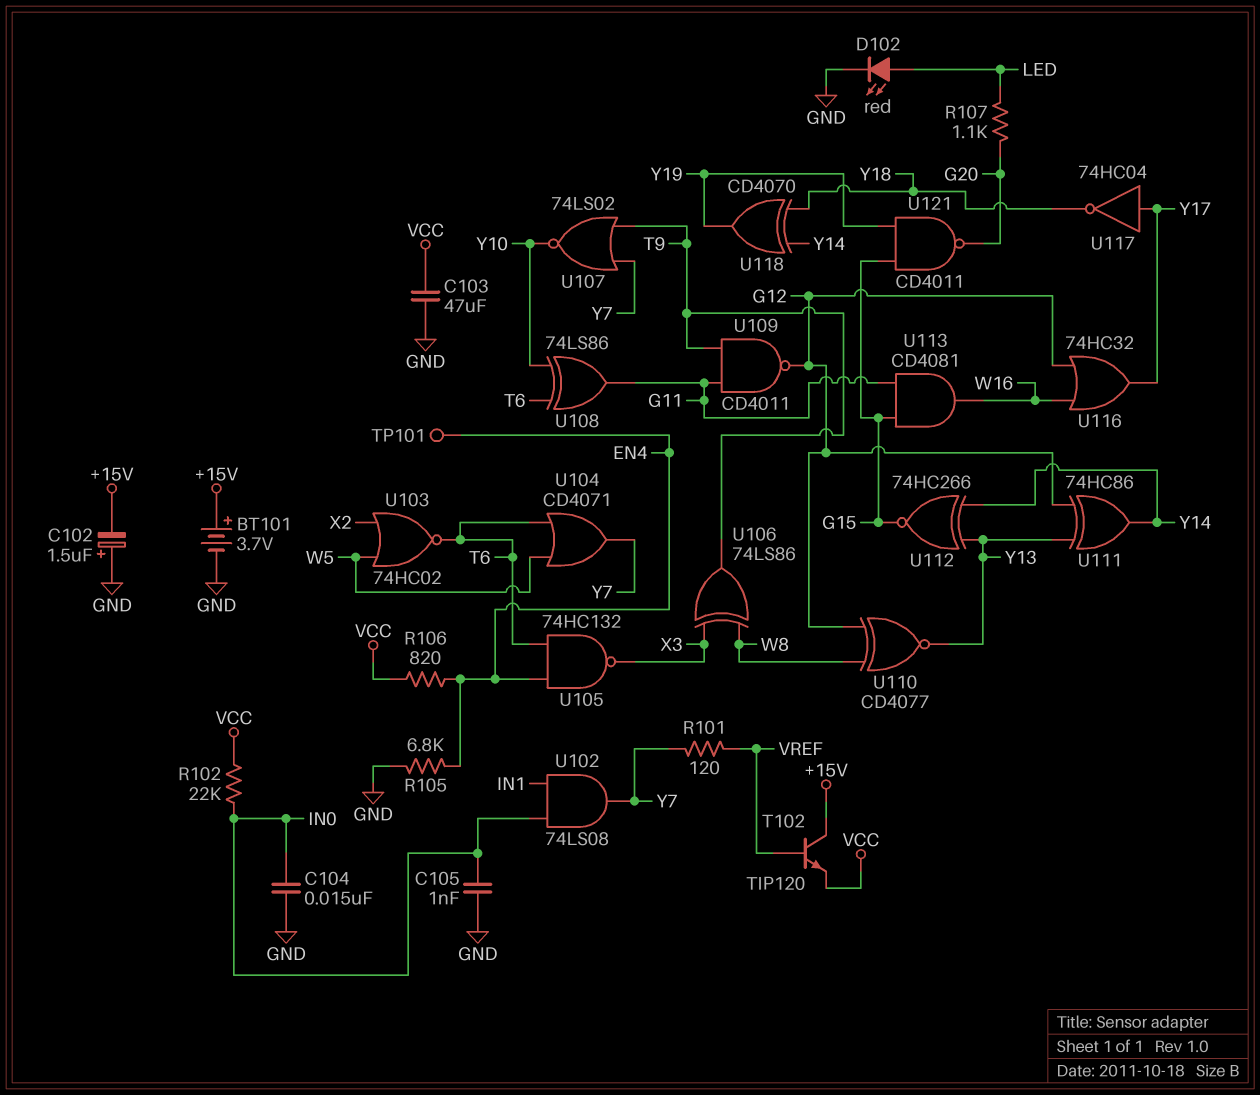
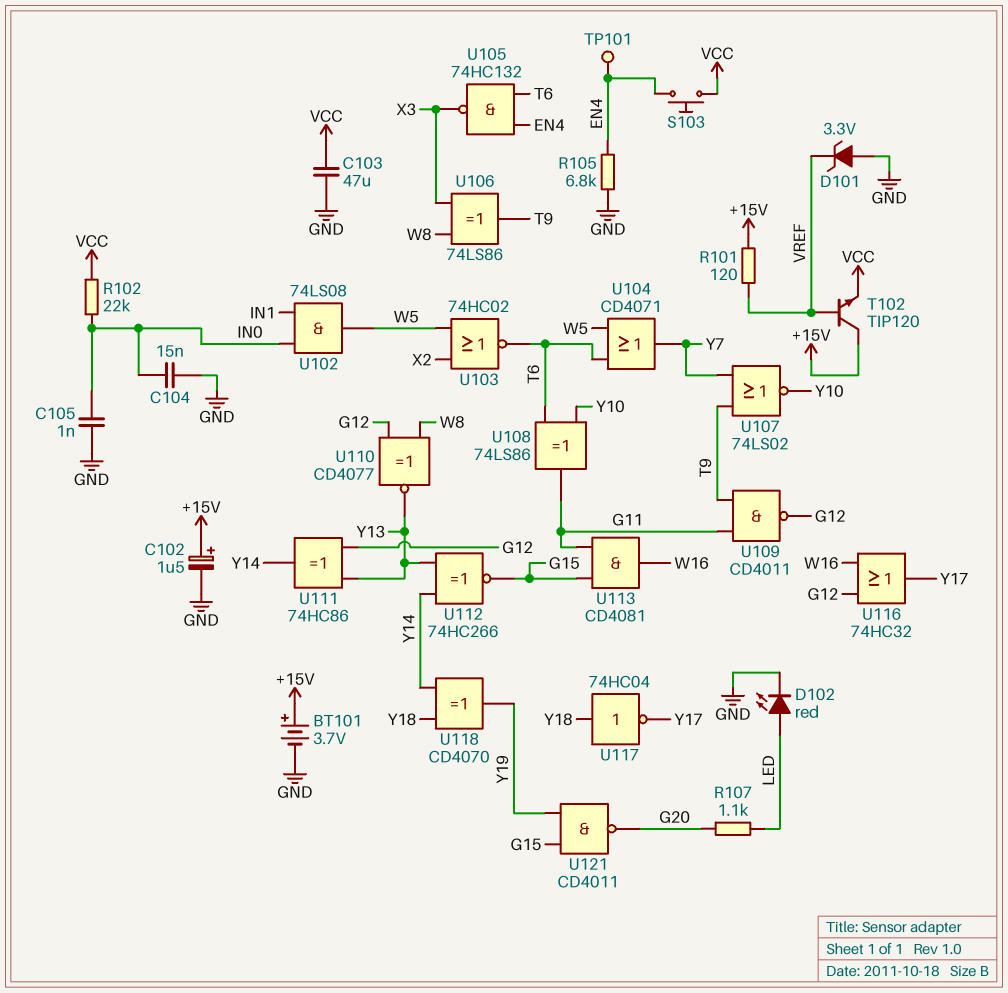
C102: 1.5uF (plus GND, minus +15V) -> 1.5uF (plus +15V, minus GND)
D101: none -> zener 3.3V (A GND, K VREF)
R101: 120 (VREF, Y7) -> 120 (+15V, VREF)
R106: 820 (EN4, VCC) -> none
S103: none -> button (EN4, VCC)
U102: AND 74LS08 (in IN0, in IN1, out Y7) -> AND 74LS08 (in IN0, in IN1, out W5)
U117: NOT 74HC04 (in Y17, out Y18) -> NOT 74HC04 (in Y18, out Y17)

